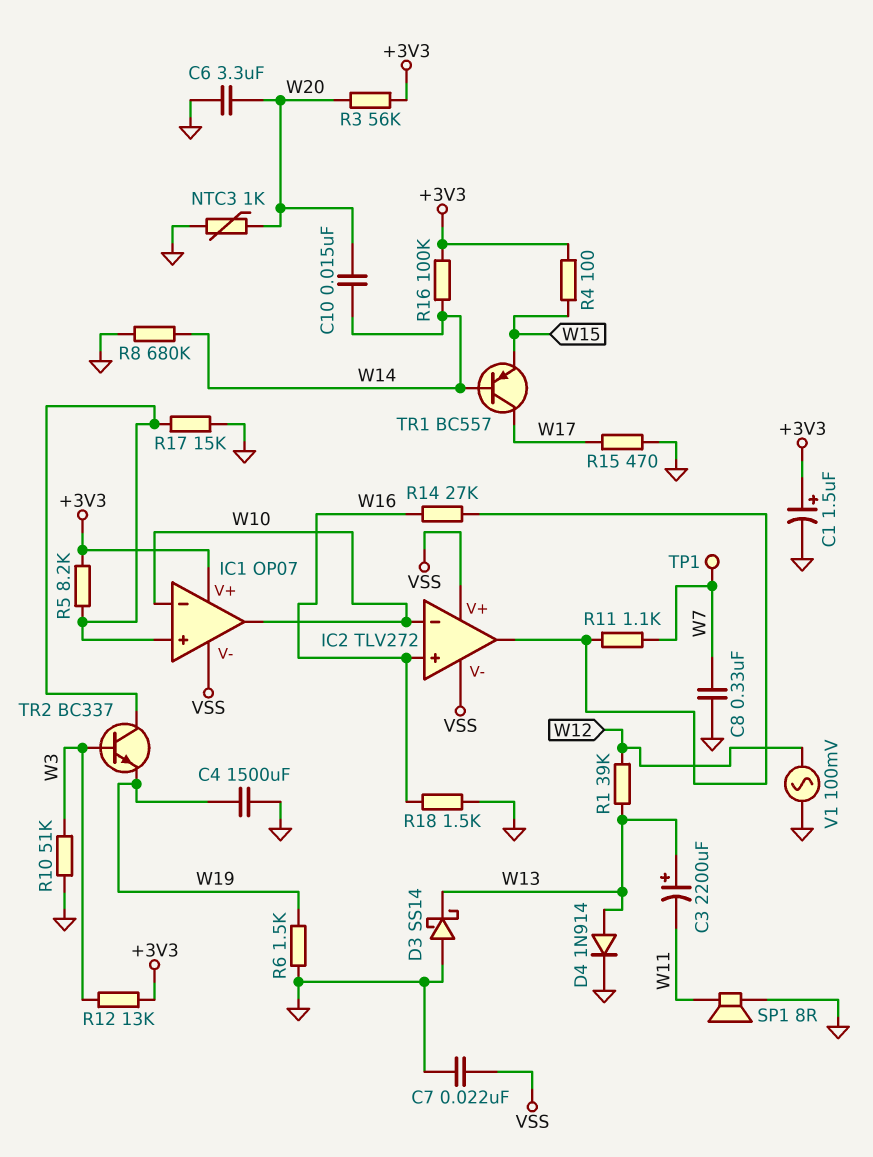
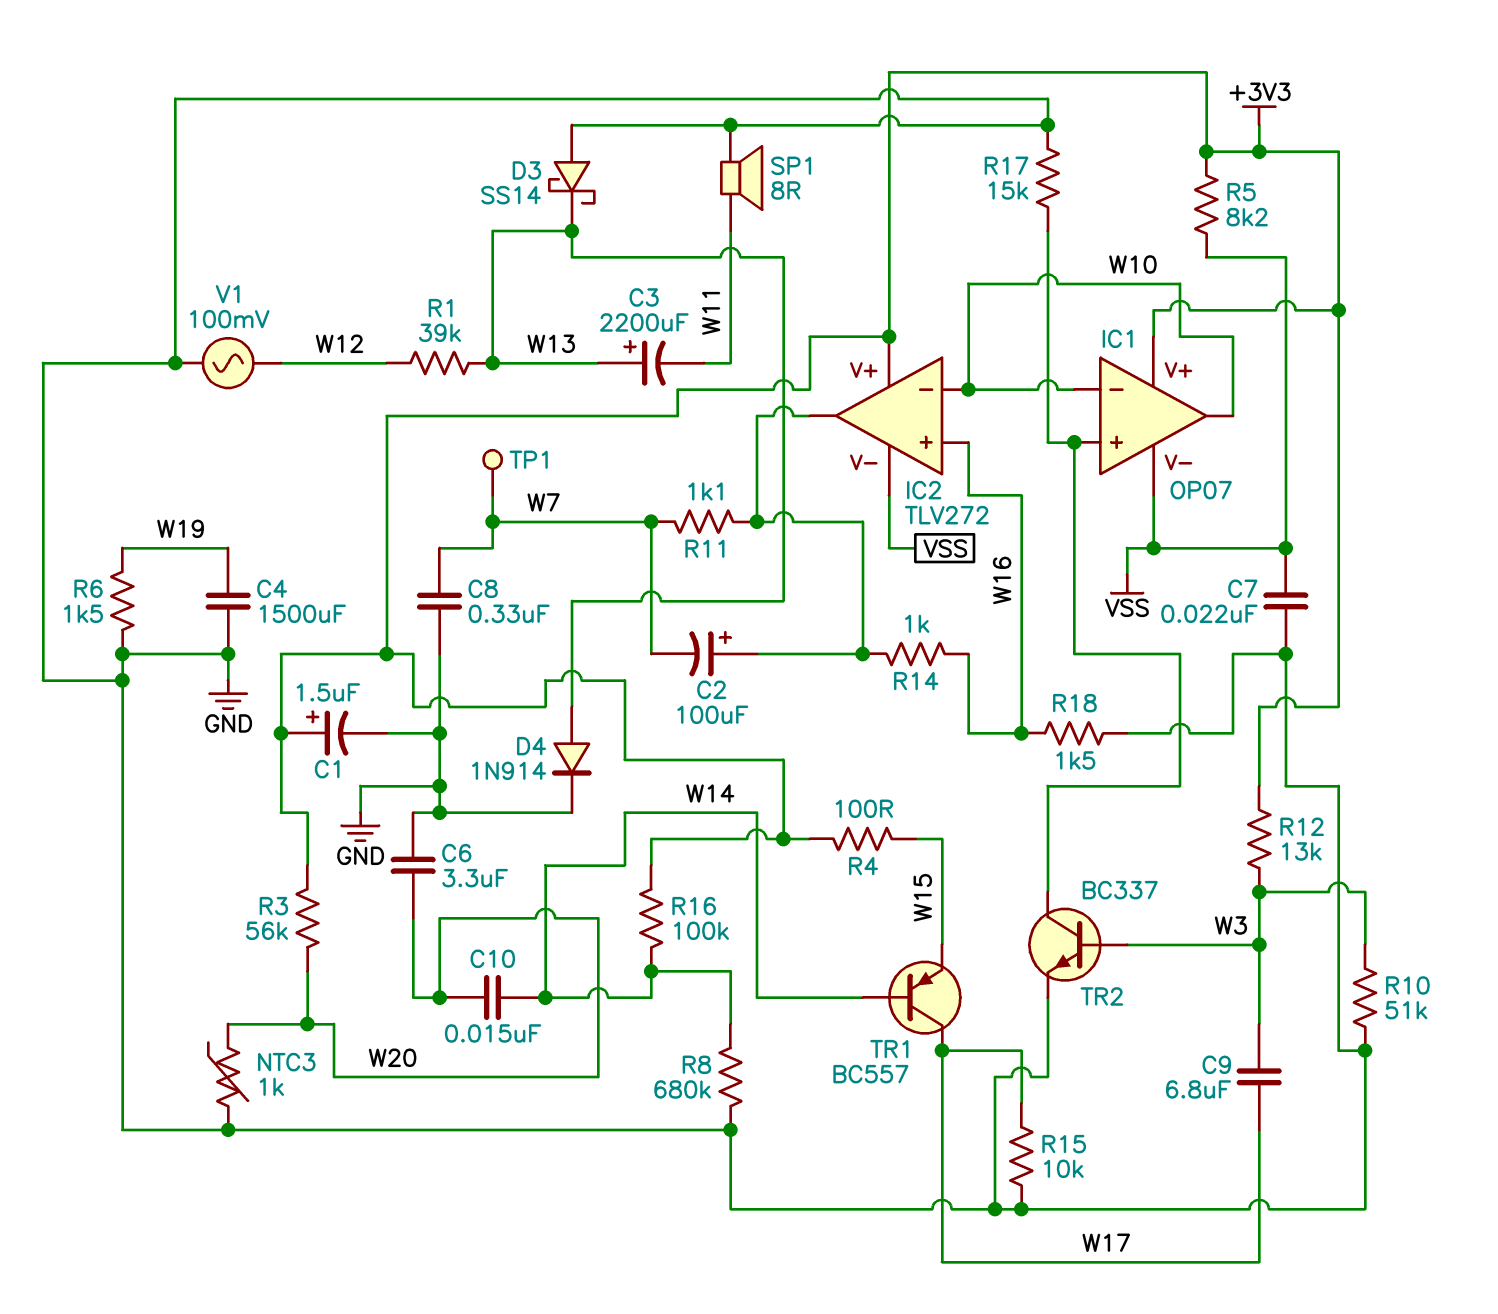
C2: none -> 100uF (plus IC2/out, minus W7)
C9: none -> 6.8uF (W3, W17)
IC2 pin V+: VSS -> +3V3
R5: 8.2k (+3V3, IC1/in+) -> 8.2k (+3V3, VSS)
R14: 27k (IC2/out, W16) -> 1k (IC2/out, W16)
R15: 470 (GND, W17) -> 10k (GND, W17)
TR2: NPN BC337 (B W3, C IC1/in+, E W19) -> NPN BC337 (B W3, C IC1/in+, E GND)

